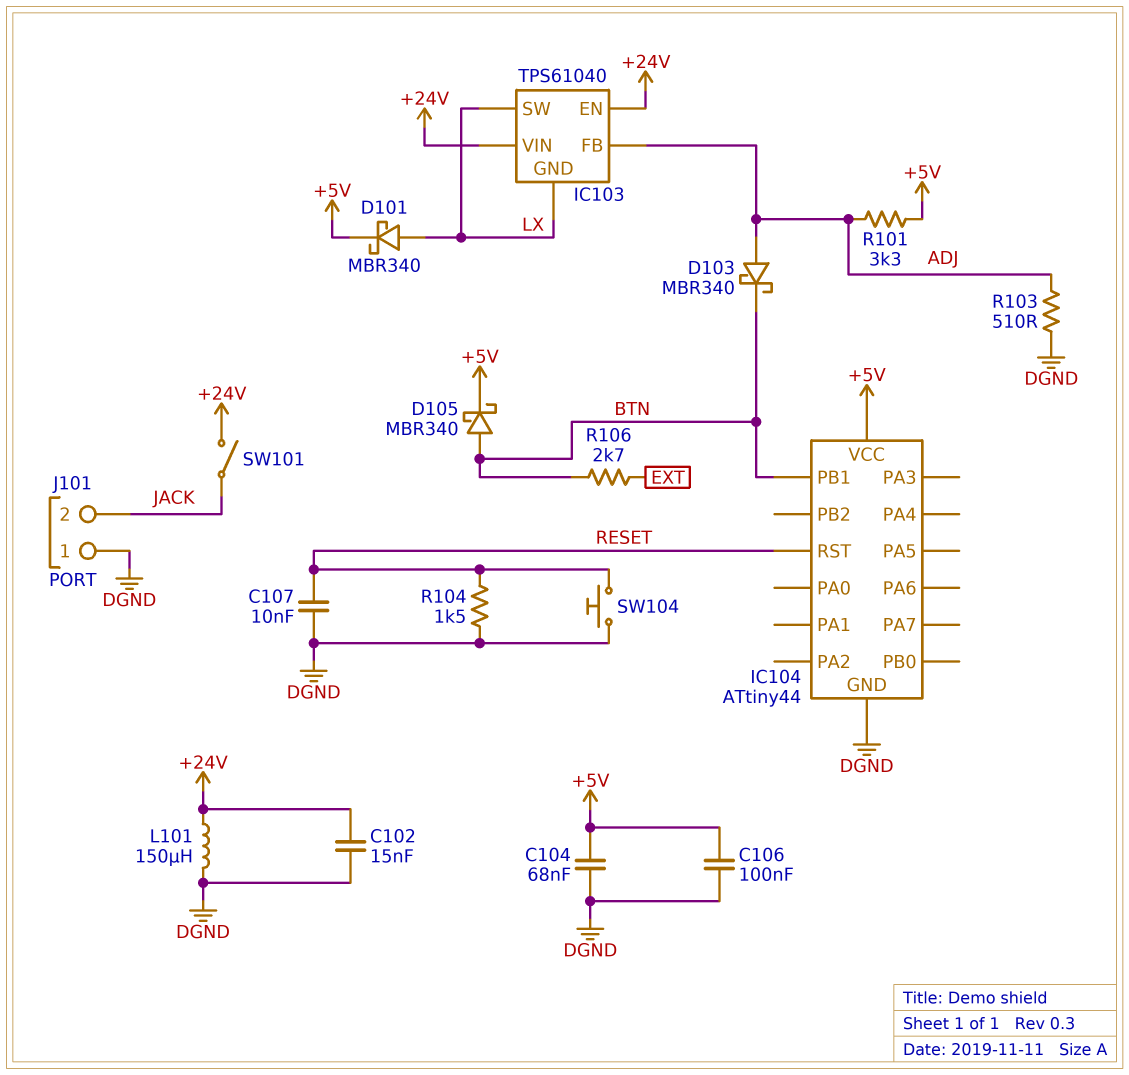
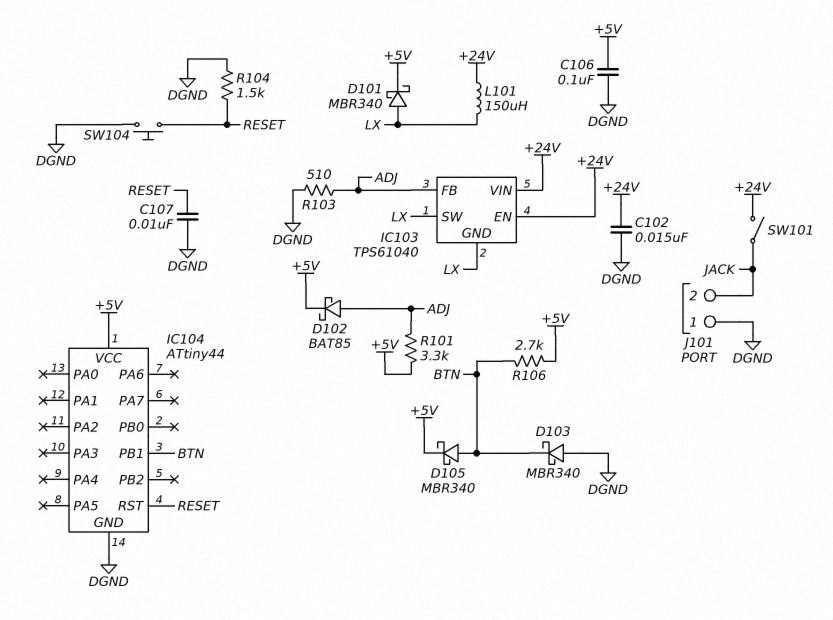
C104: 68nF (+5V, DGND) -> none
D102: none -> schottky BAT85 (A ADJ, K +5V)
D103: schottky MBR340 (A ADJ, K BTN) -> schottky MBR340 (A DGND, K BTN)
L101: 150uH (+24V, DGND) -> 150uH (+24V, LX)
R106: 2.7k (BTN, EXT) -> 2.7k (+5V, BTN)

